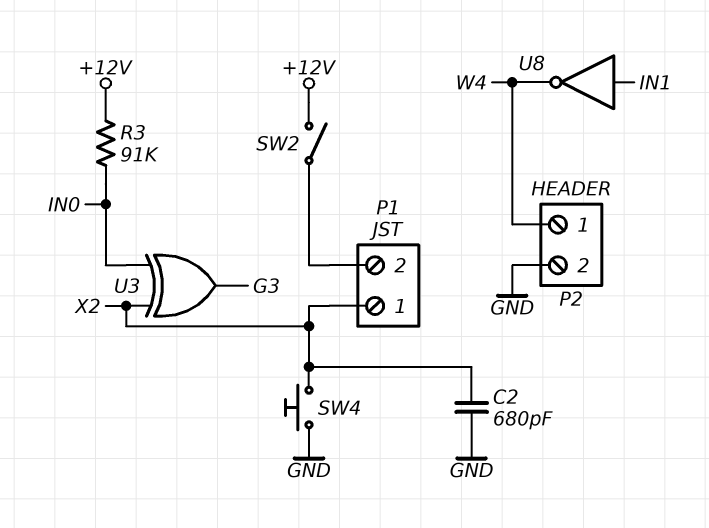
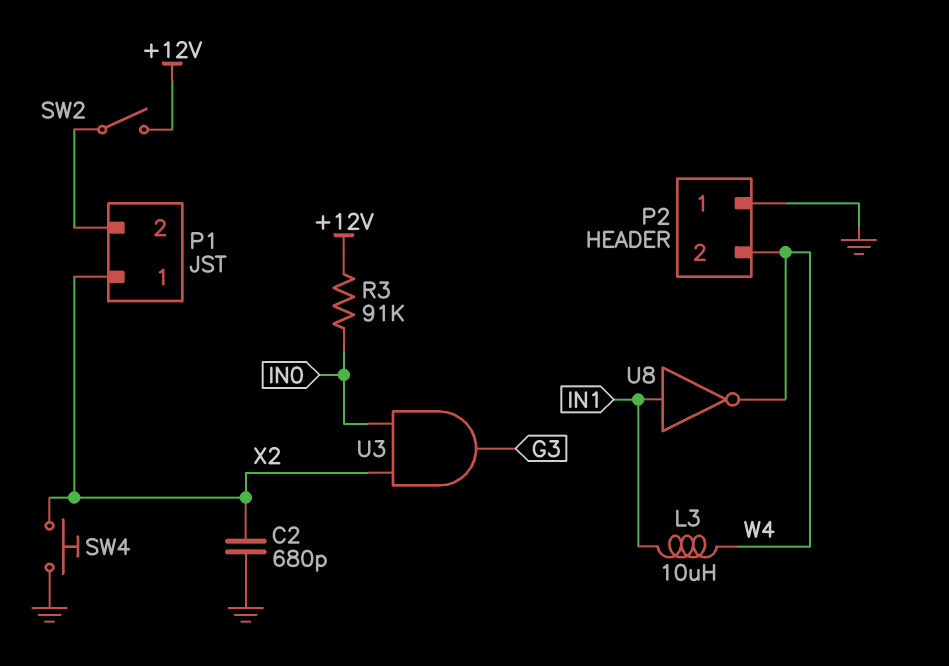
L3: none -> 10uH (IN1, W4)
P2 pin 1: W4 -> GND
P2 pin 2: GND -> W4
U3: XOR (in IN0, in X2, out G3) -> AND (in IN0, in X2, out G3)

